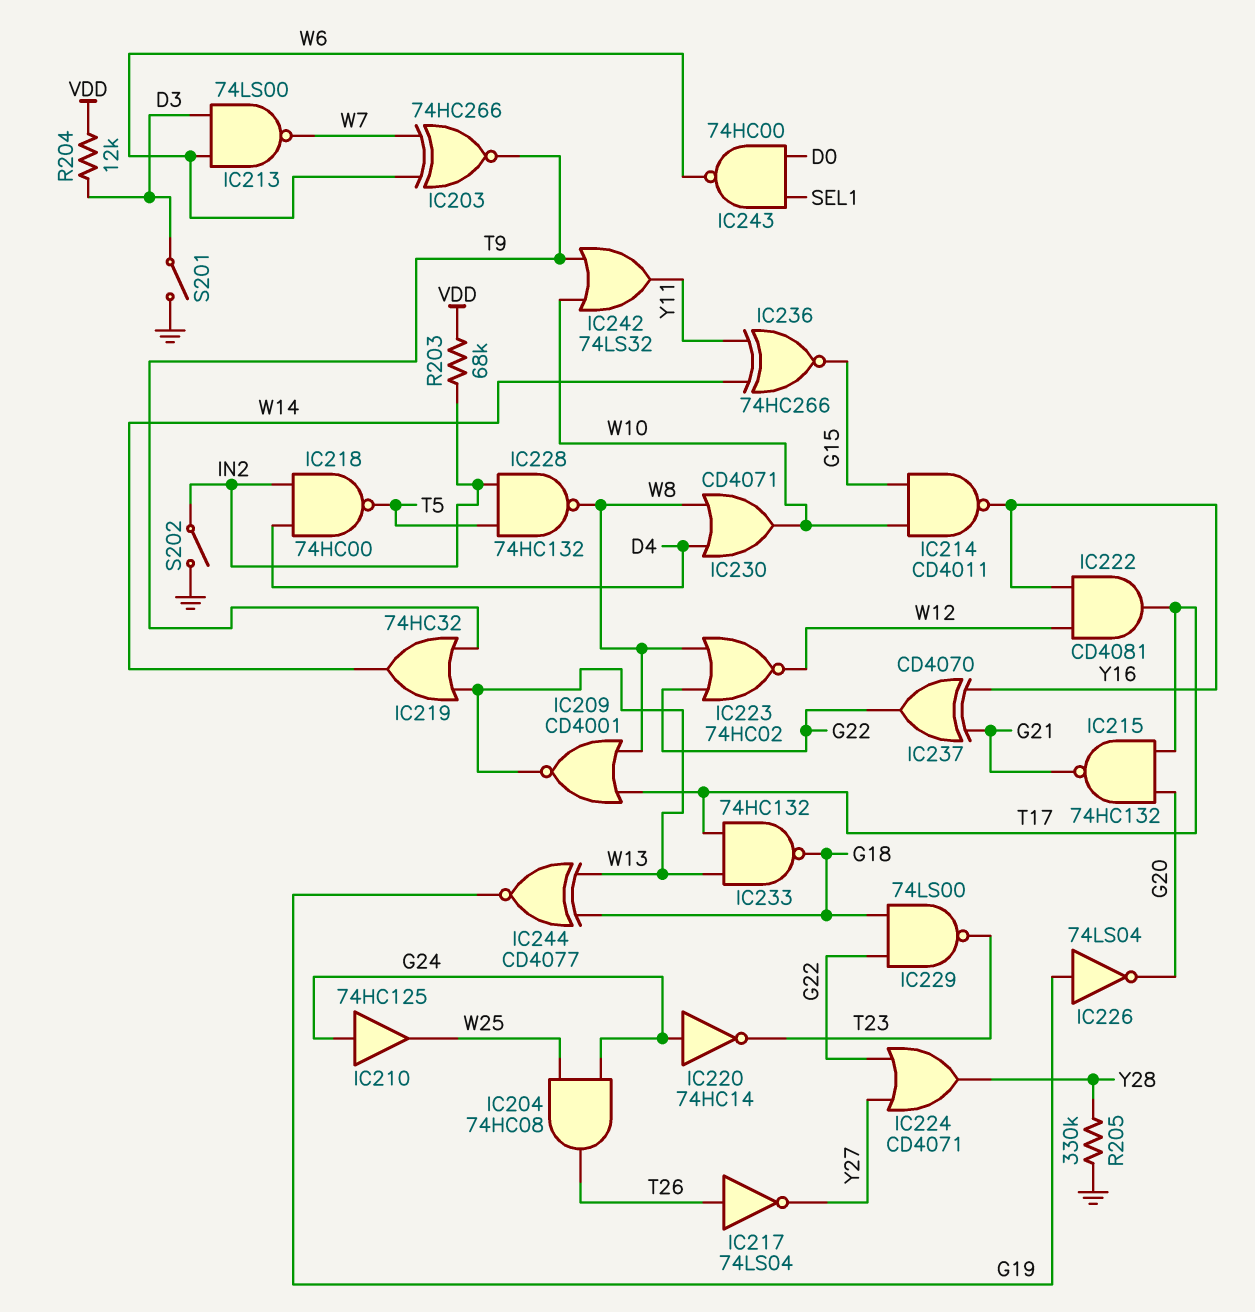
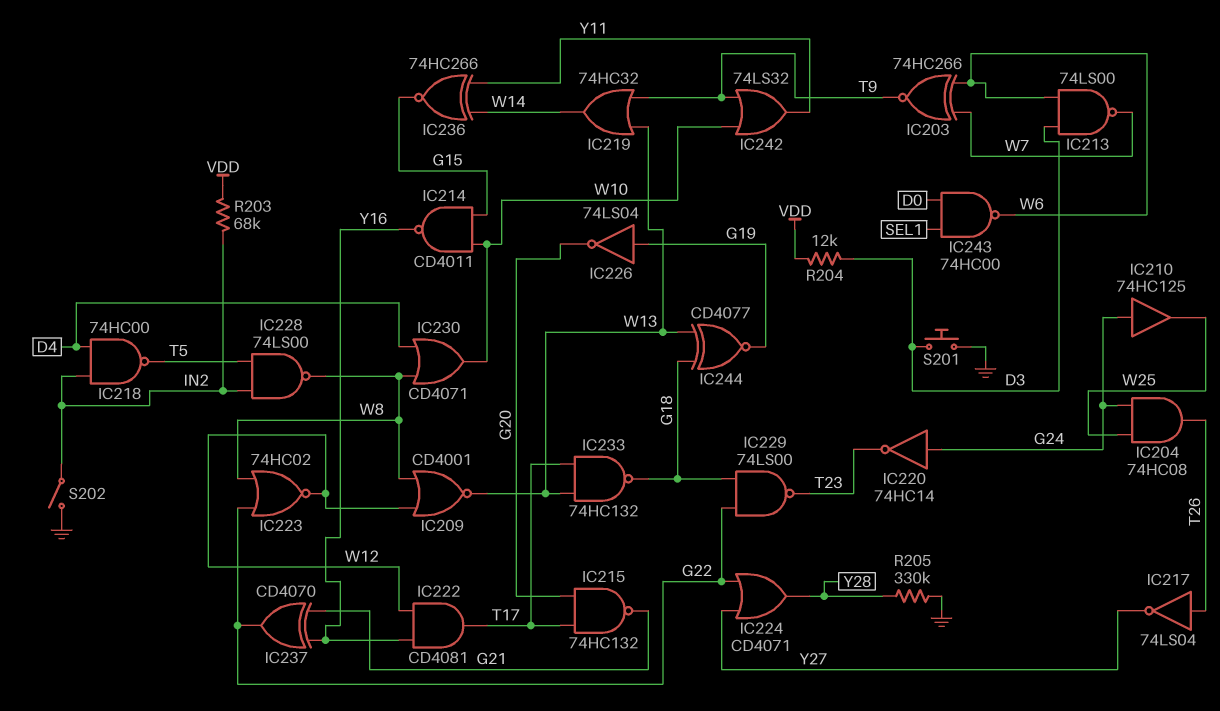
IC209: NOR CD4001 (in T17, in W8, out W13) -> NOR CD4001 (in W8, in W12, out W13)
IC228: NAND 74HC132 (in IN2, in T5, out W8) -> NAND 74LS00 (in IN2, in T5, out W8)
S201: switch (D3, GND) -> button (D3, GND)

